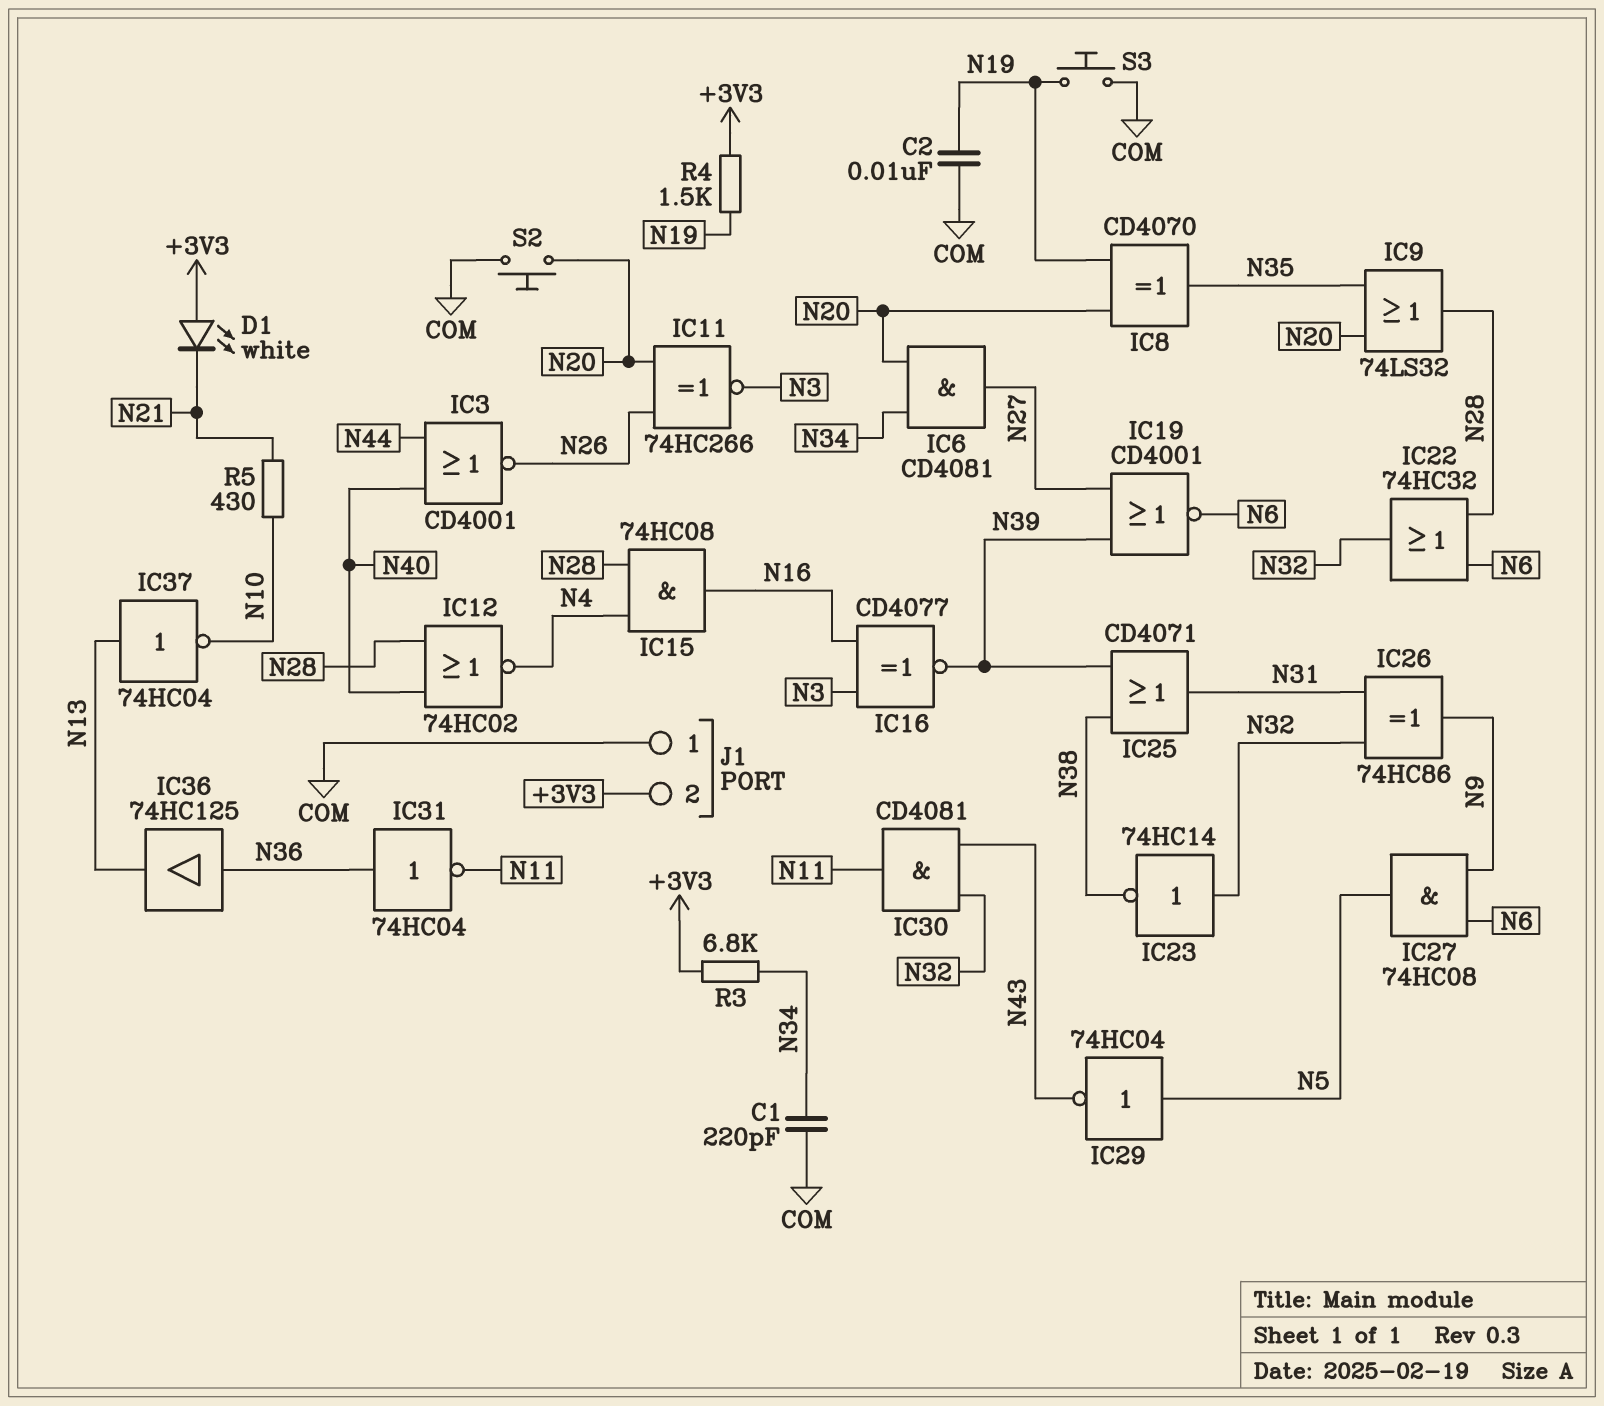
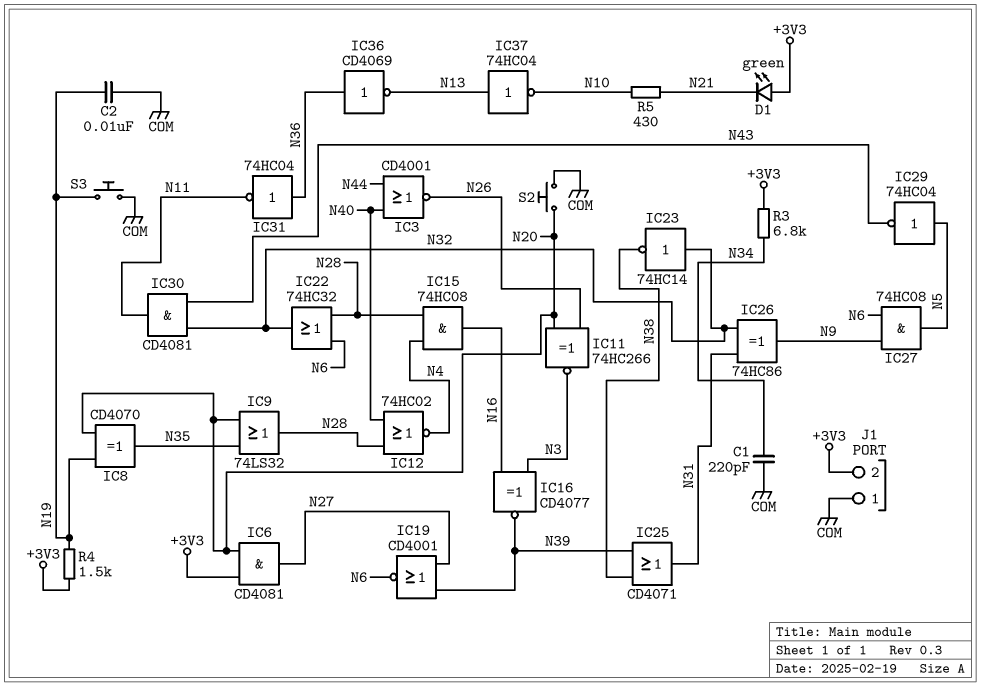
D1: LED white (A +3V3, K N21) -> LED green (A +3V3, K N21)
IC6: AND CD4081 (in N20, in N34, out N27) -> AND CD4081 (in +3V3, in N20, out N27)
IC36: buffer 74HC125 (in N36, out N13) -> NOT CD4069 (in N36, out N13)

